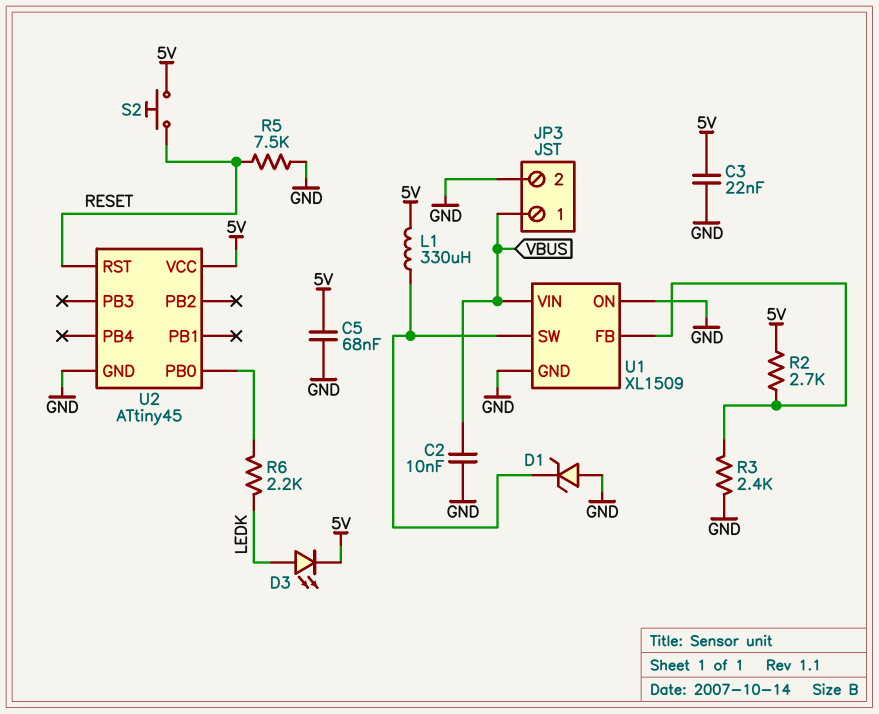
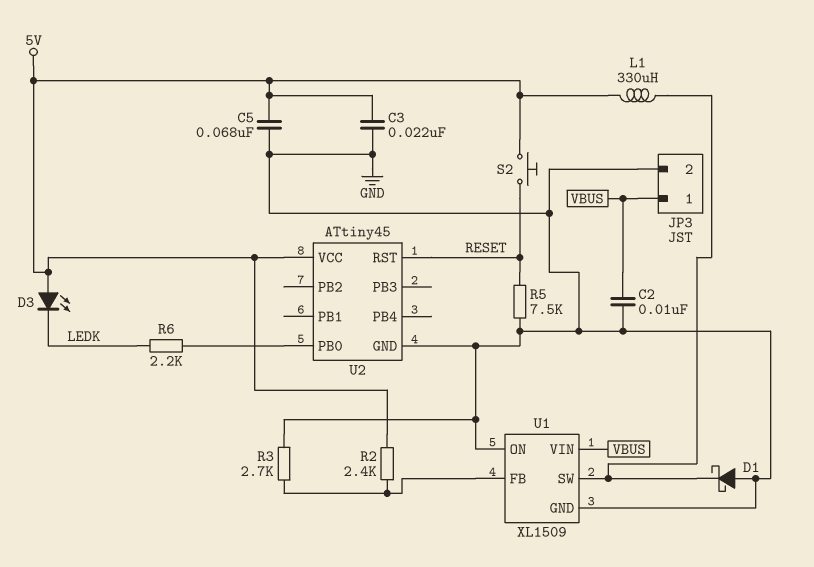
D1: zener (A GND, K U1/SW) -> schottky (A GND, K U1/SW)
D3: LED (A LEDK, K 5V) -> LED (A 5V, K LEDK)
R2: 2.7k (5V, U1/FB) -> 2.4k (5V, U1/FB)
R3: 2.4k (GND, U1/FB) -> 2.7k (GND, U1/FB)

